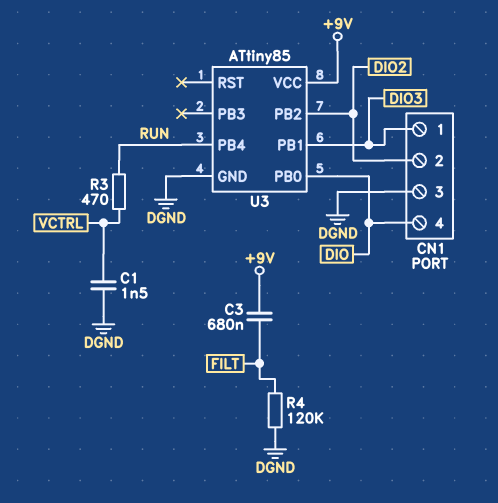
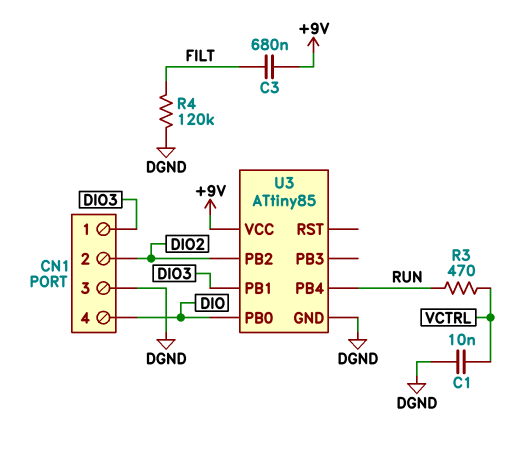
C1: 1.5nF (DGND, VCTRL) -> 10nF (DGND, VCTRL)

